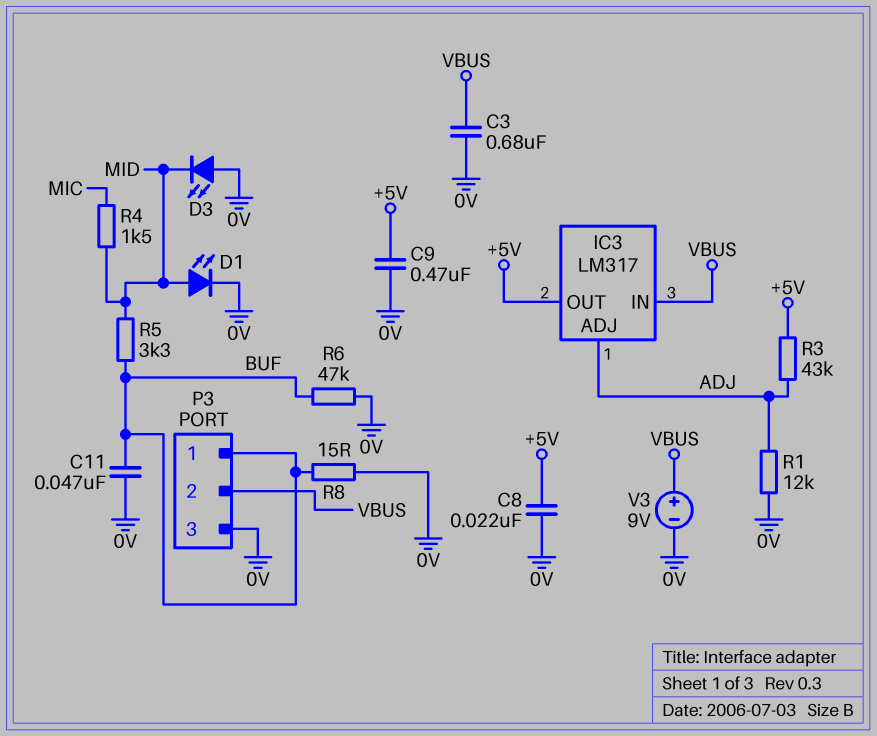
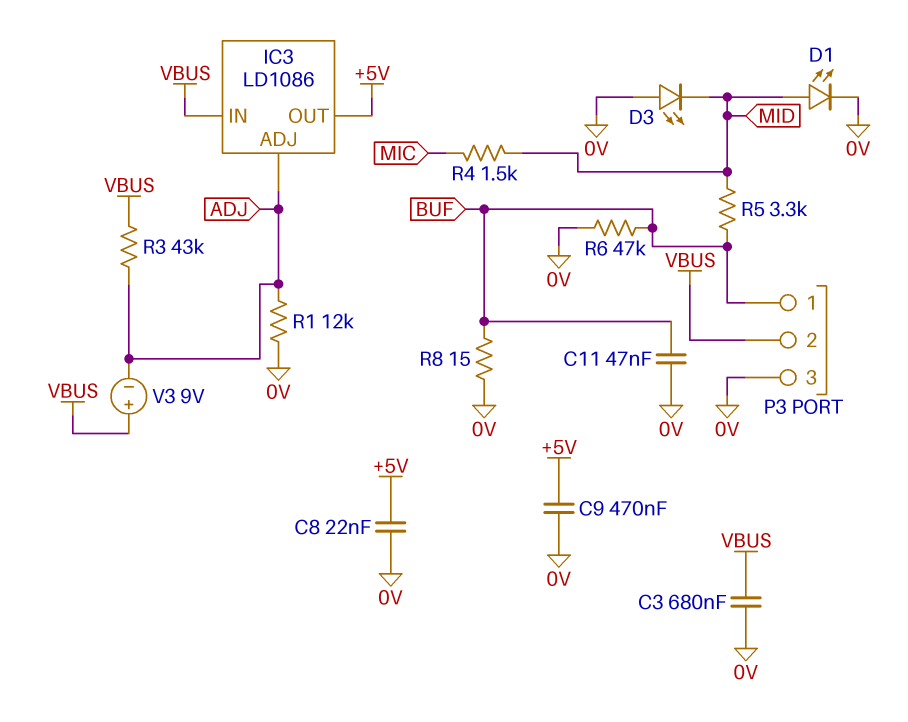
IC3: LM317 -> LD1086
R3: 43k (+5V, ADJ) -> 43k (ADJ, VBUS)
V3: 9V (plus VBUS, minus 0V) -> 9V (plus VBUS, minus ADJ)

